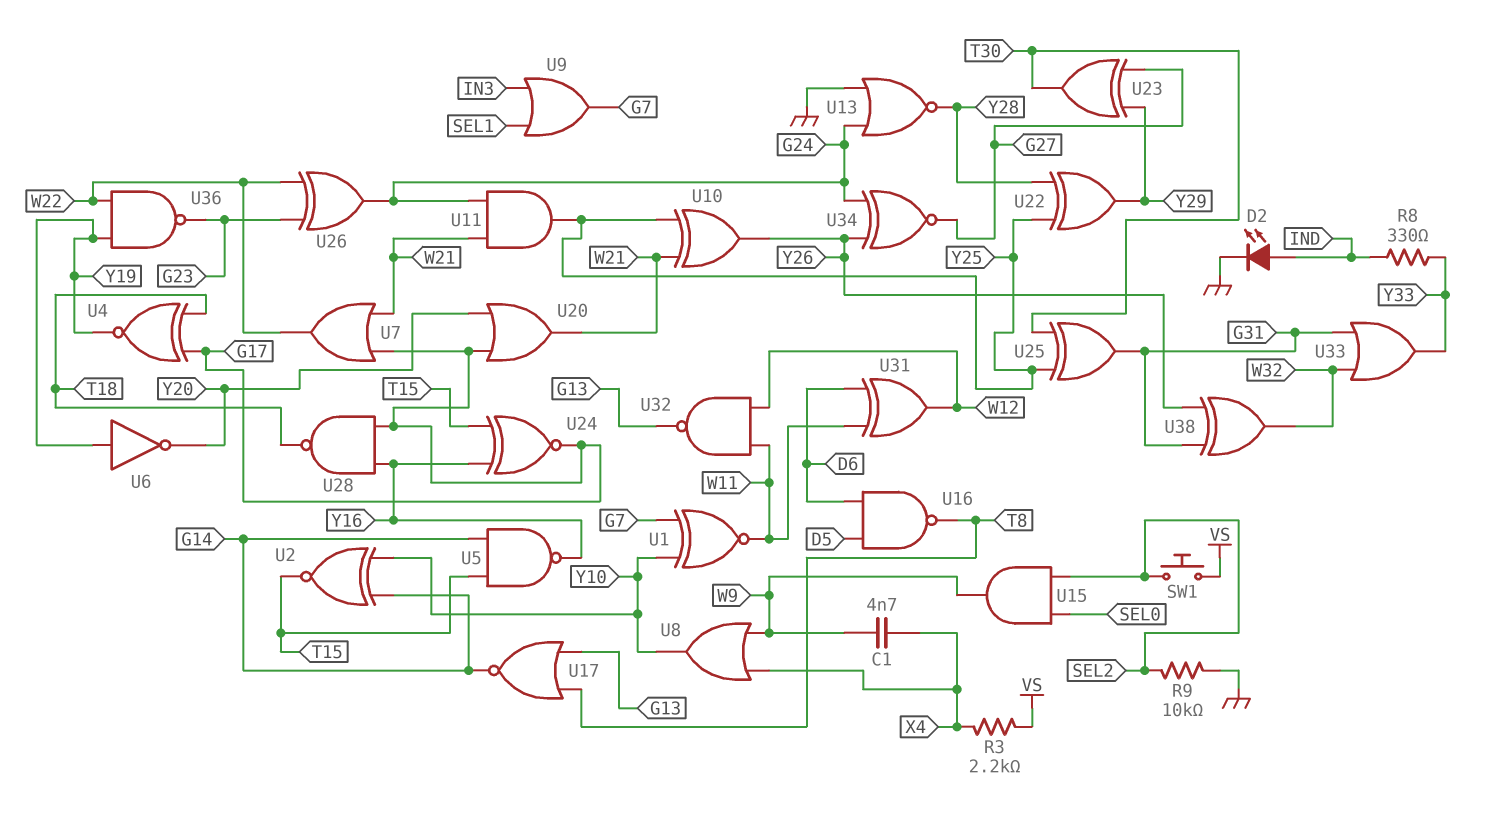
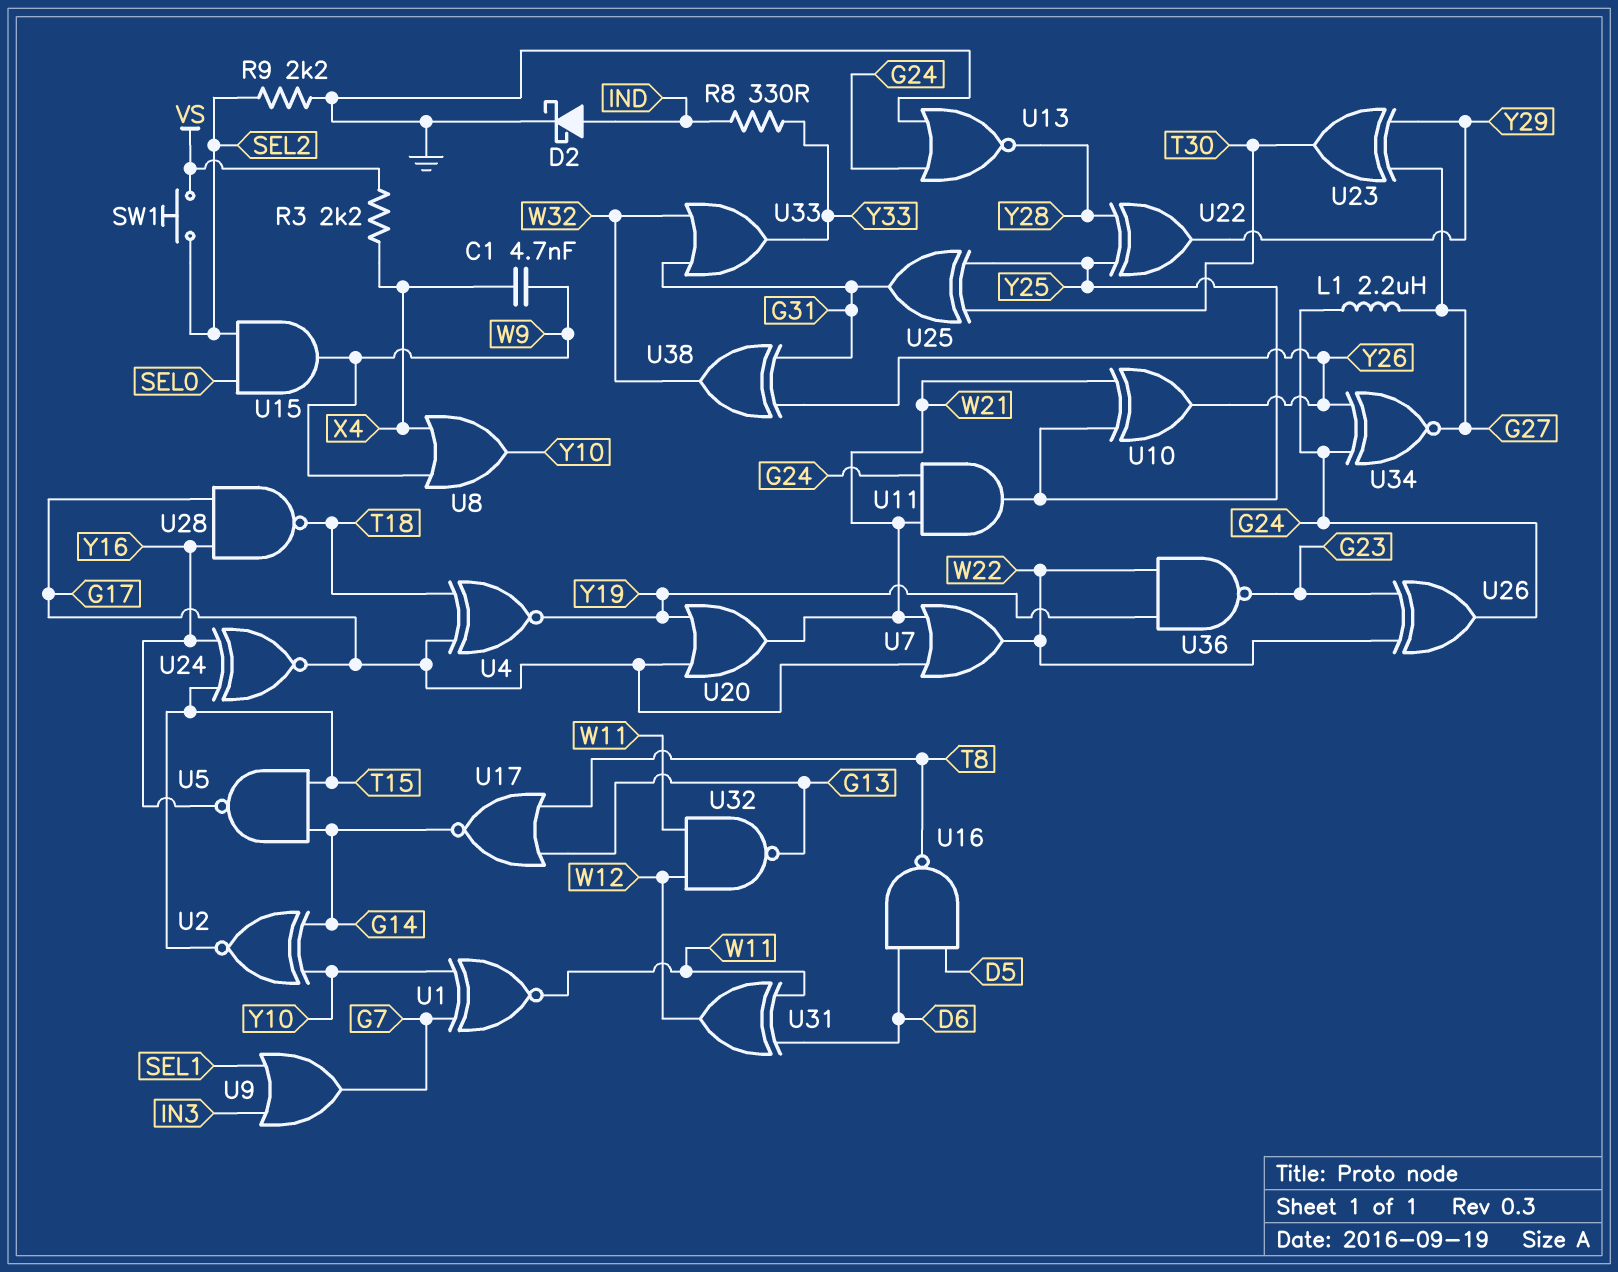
D2: LED (A IND, K GND) -> schottky (A IND, K GND)
L1: none -> 2.2uH (G24, G27)
R9: 10k (GND, SEL2) -> 2.2k (GND, SEL2)
U6: NOT (in Y19, out Y20) -> none
U20: OR (in G17, in Y20, out W21) -> OR (in G17, in Y19, out W21)

